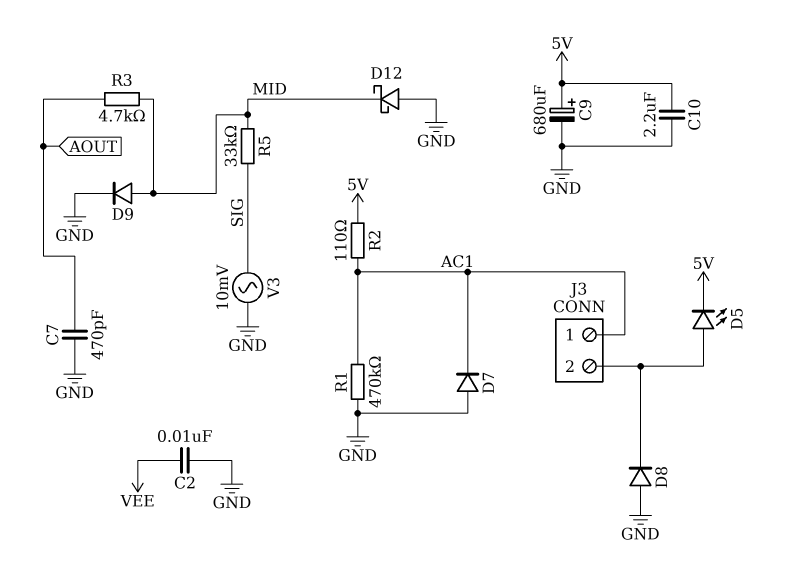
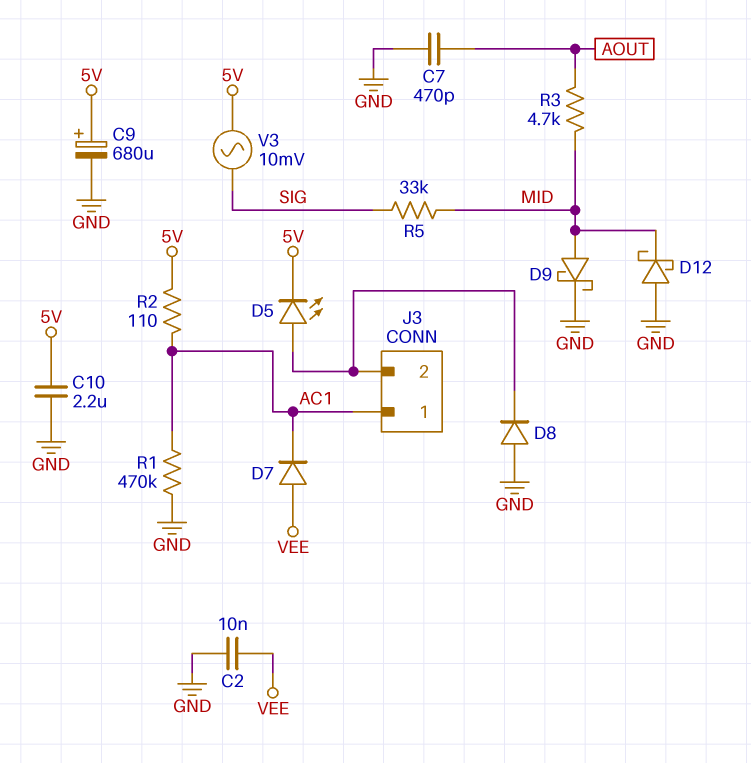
D7: diode (A GND, K AC1) -> diode (A VEE, K AC1)
D9: diode (A MID, K GND) -> schottky (A MID, K GND)
V3: AC 10mV (GND, SIG) -> AC 10mV (5V, SIG)

